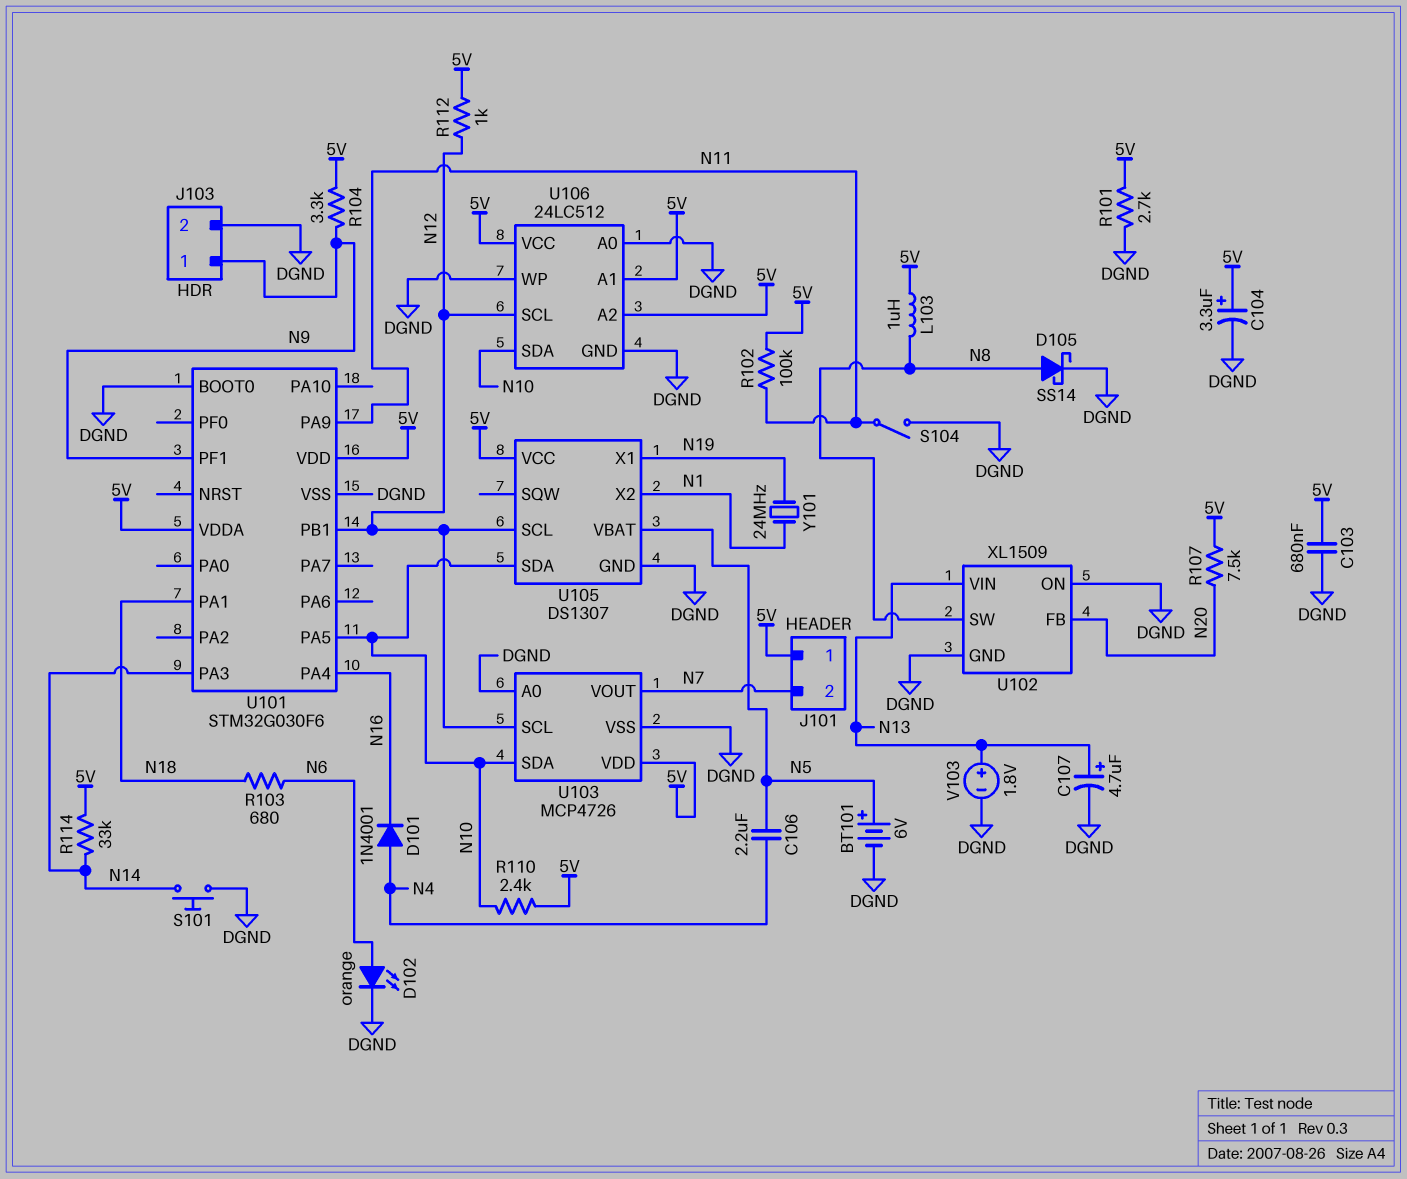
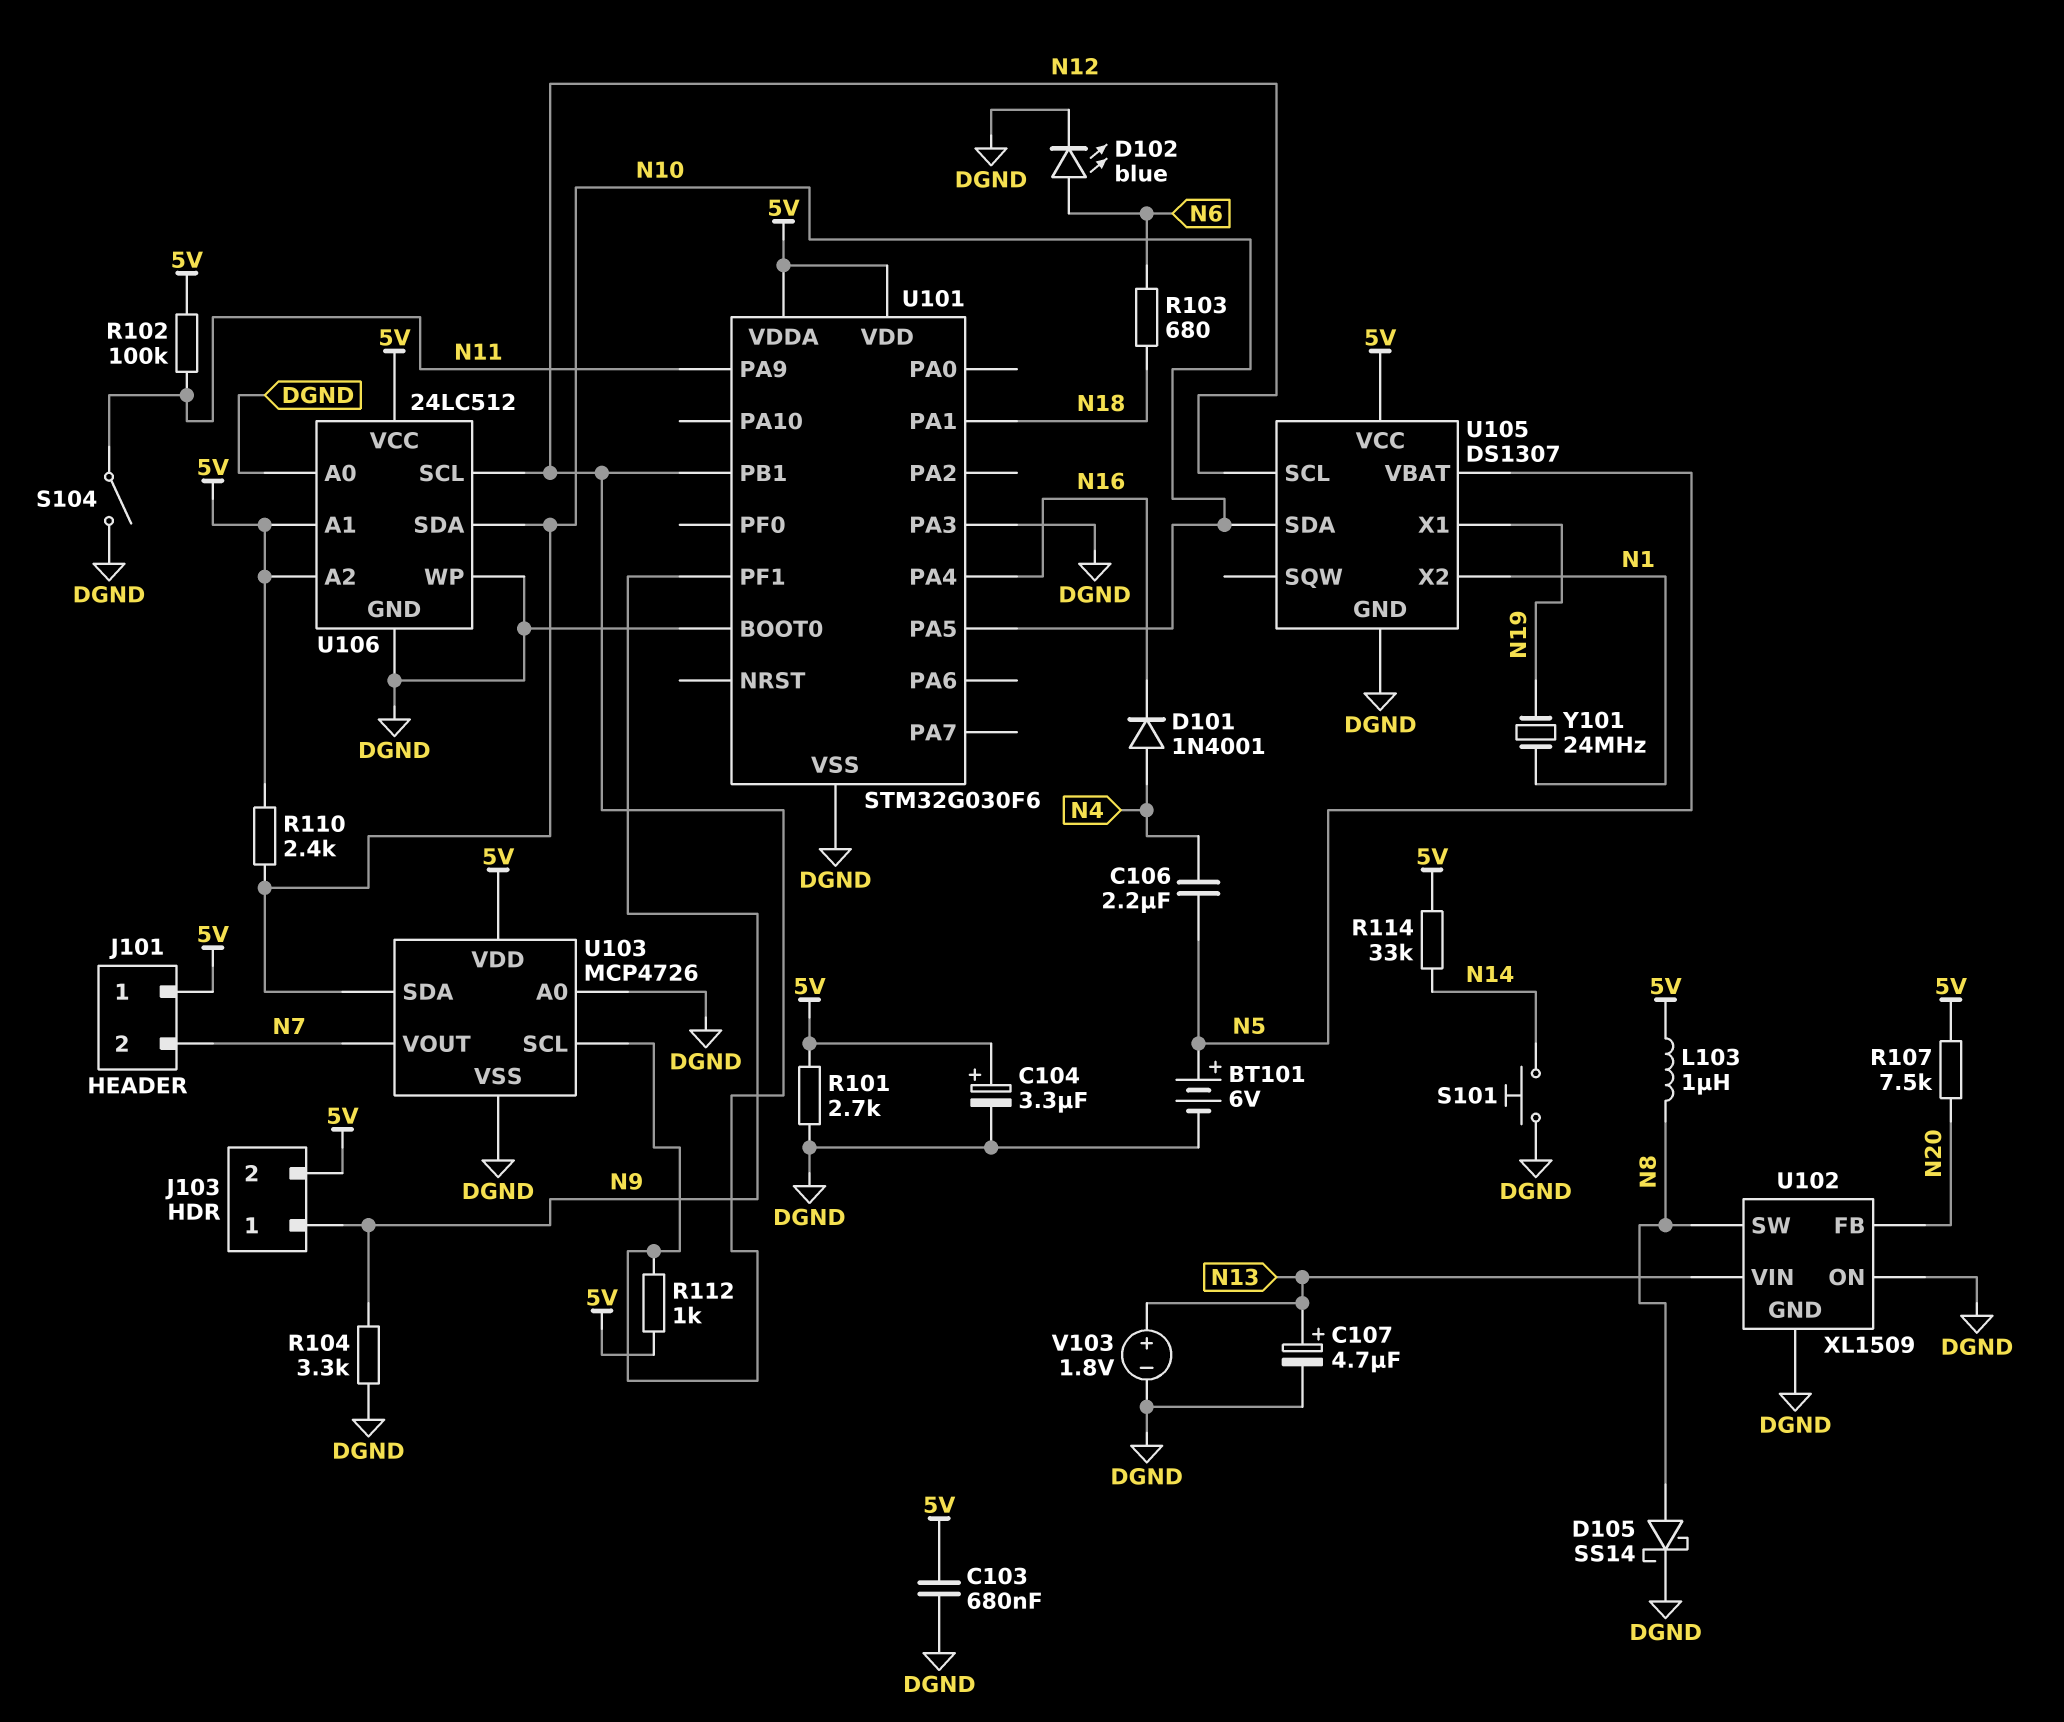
D102: LED orange (A N6, K DGND) -> LED blue (A N6, K DGND)
J103 pin 2: DGND -> 5V
R104: 3.3k (5V, N9) -> 3.3k (DGND, N9)
U101 pin PA3: N14 -> DGND

